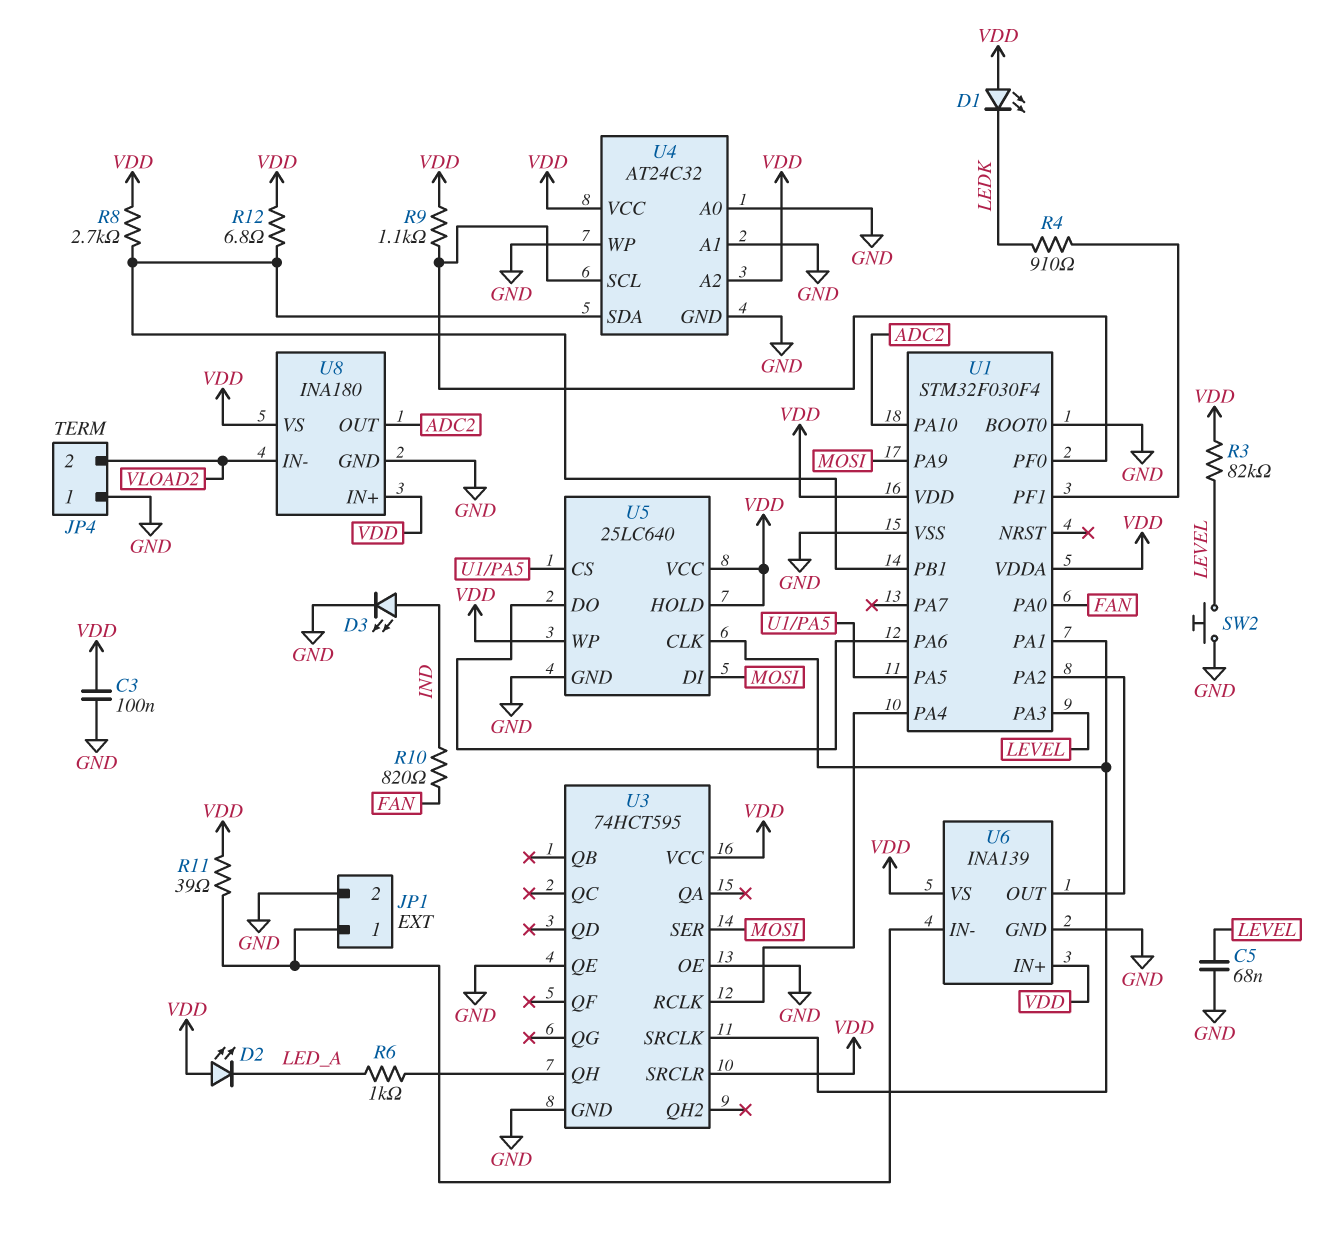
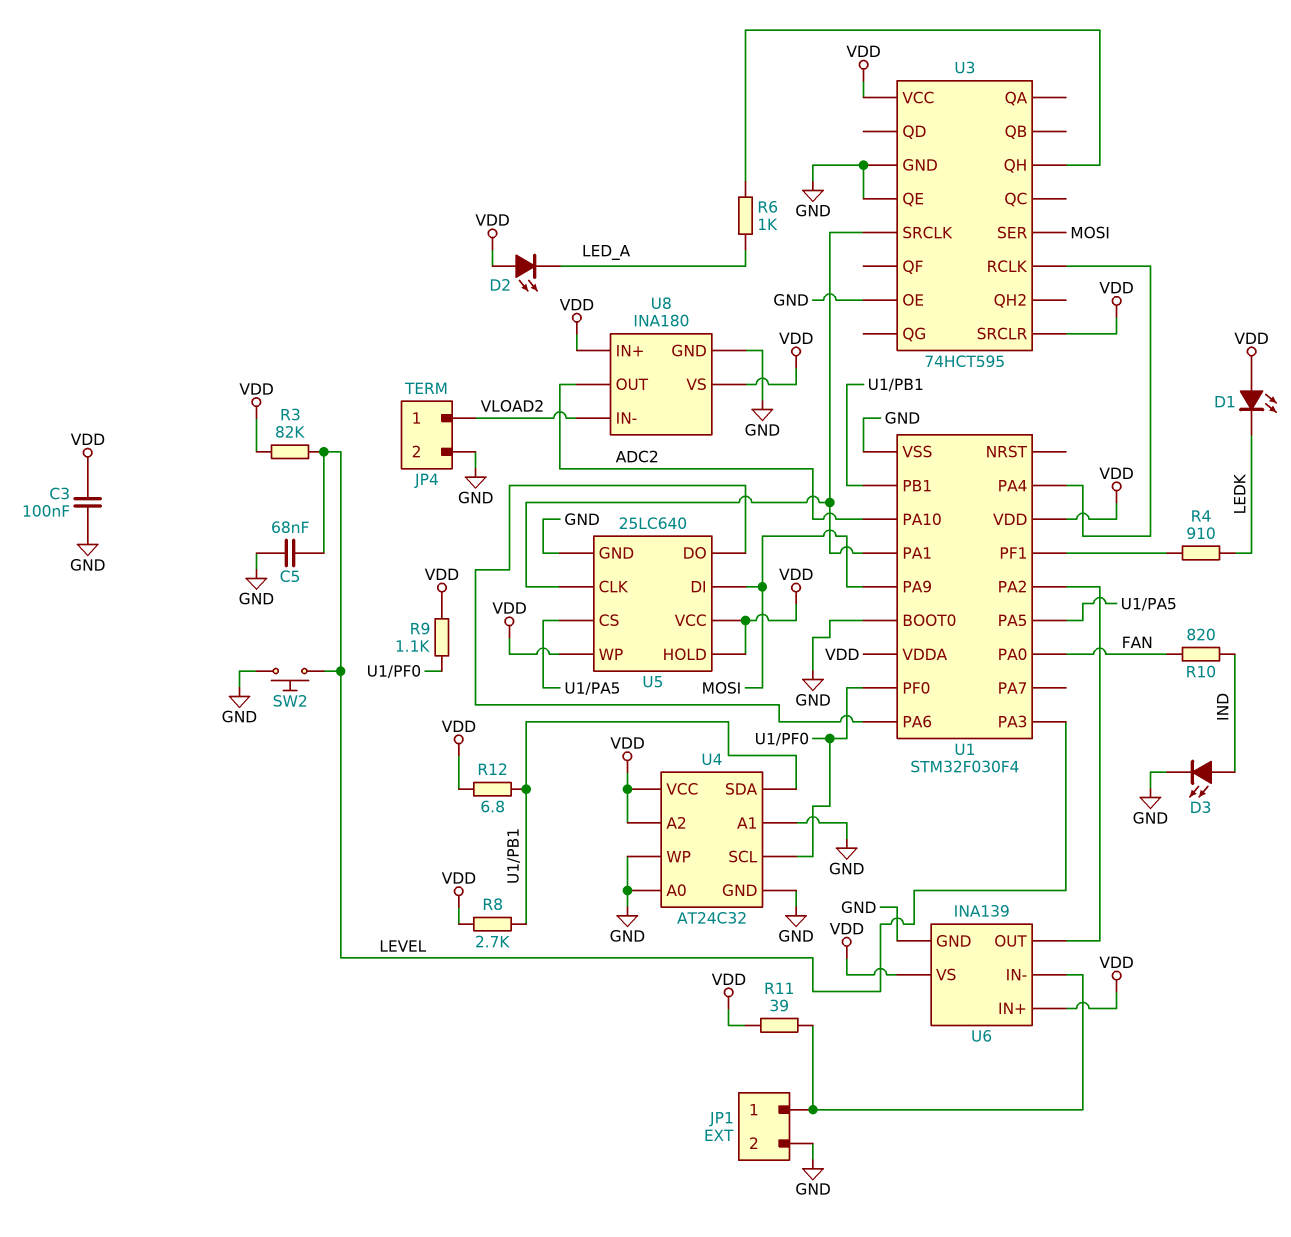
JP4 pin 1: GND -> VLOAD2
JP4 pin 2: VLOAD2 -> GND

